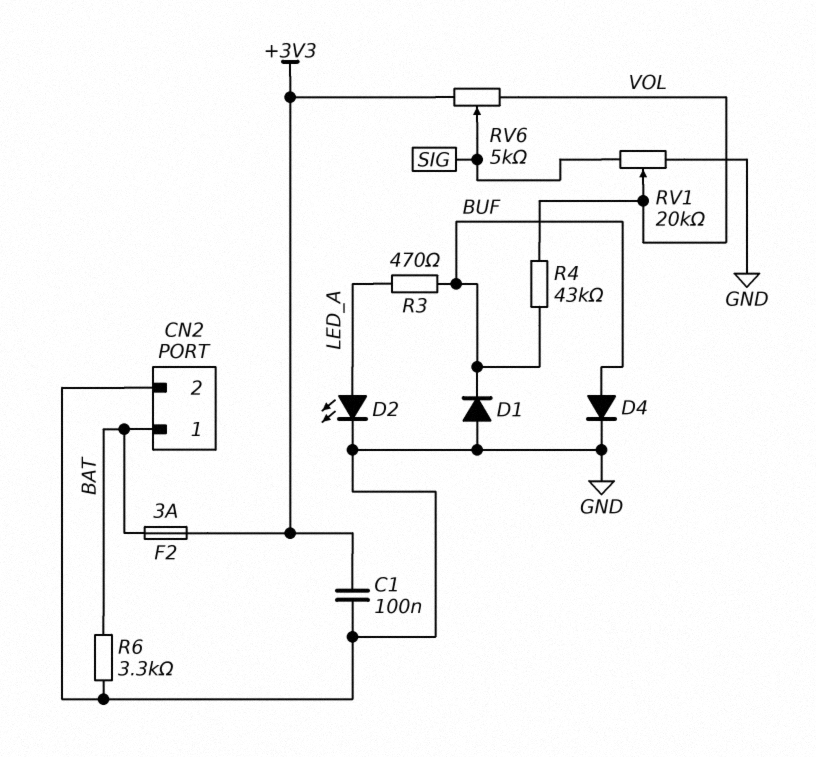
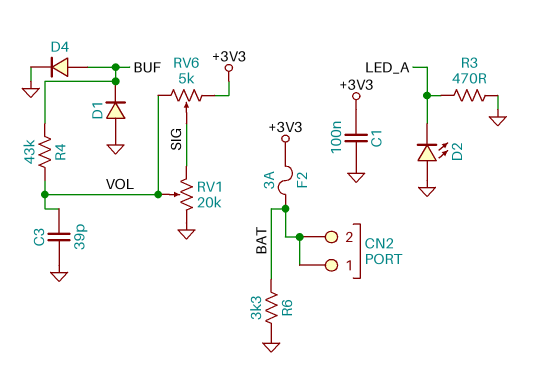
C3: none -> 39pF (GND, VOL)
CN2 pin 2: GND -> BAT
D2: LED (A LED_A, K GND) -> LED (A GND, K LED_A)
R3: 470 (BUF, LED_A) -> 470 (GND, LED_A)

